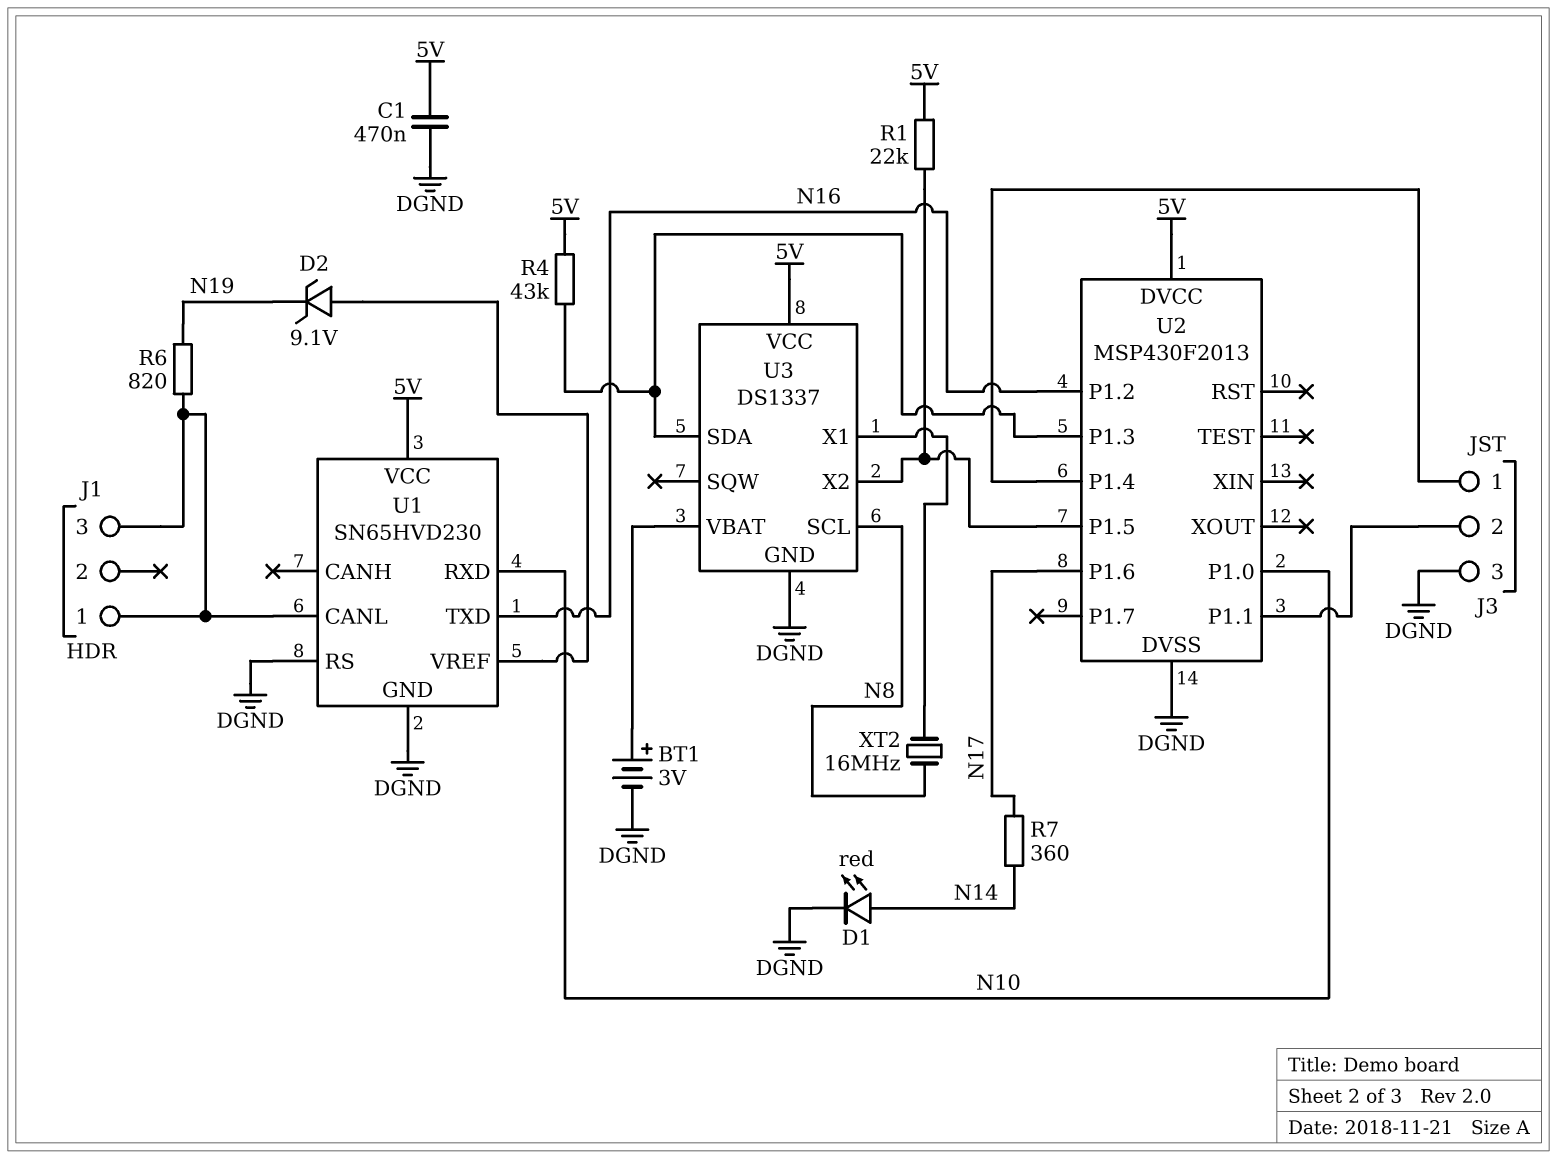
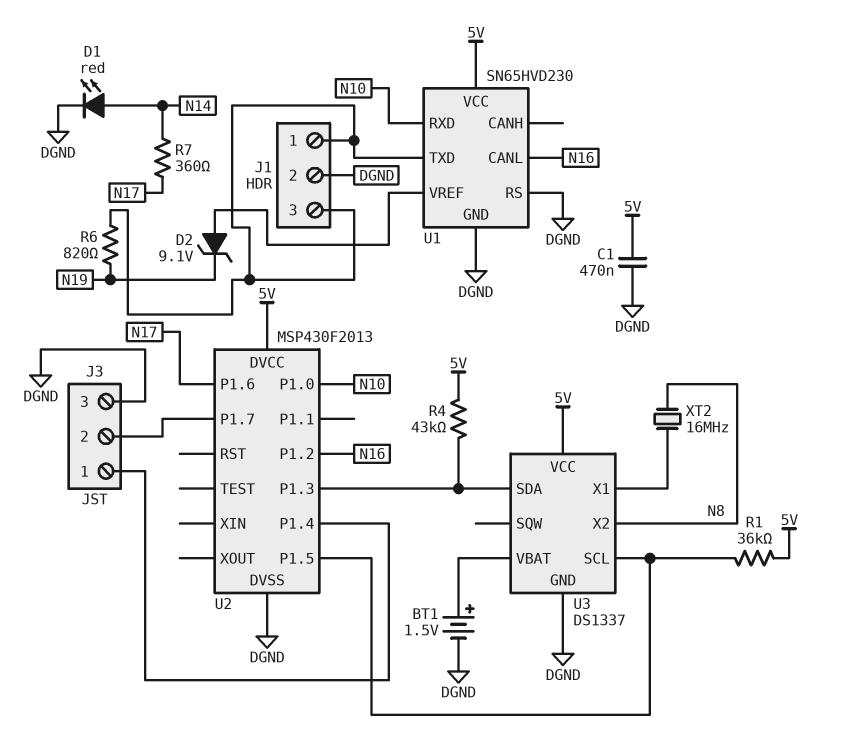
BT1: 3V (plus U3/VBAT, minus DGND) -> 1.5V (plus U3/VBAT, minus DGND)
J1 pin 2: none -> DGND
R1: 22k (5V, U2/P1.5) -> 36k (5V, U2/P1.5)
U1 pin CANL: J1/1 -> N16
U1 pin TXD: N16 -> J1/1
U2 pin P1.1: J3/2 -> none
U2 pin P1.7: none -> J3/2
U3 pin SCL: N8 -> U2/P1.5
U3 pin X2: U2/P1.5 -> N8

